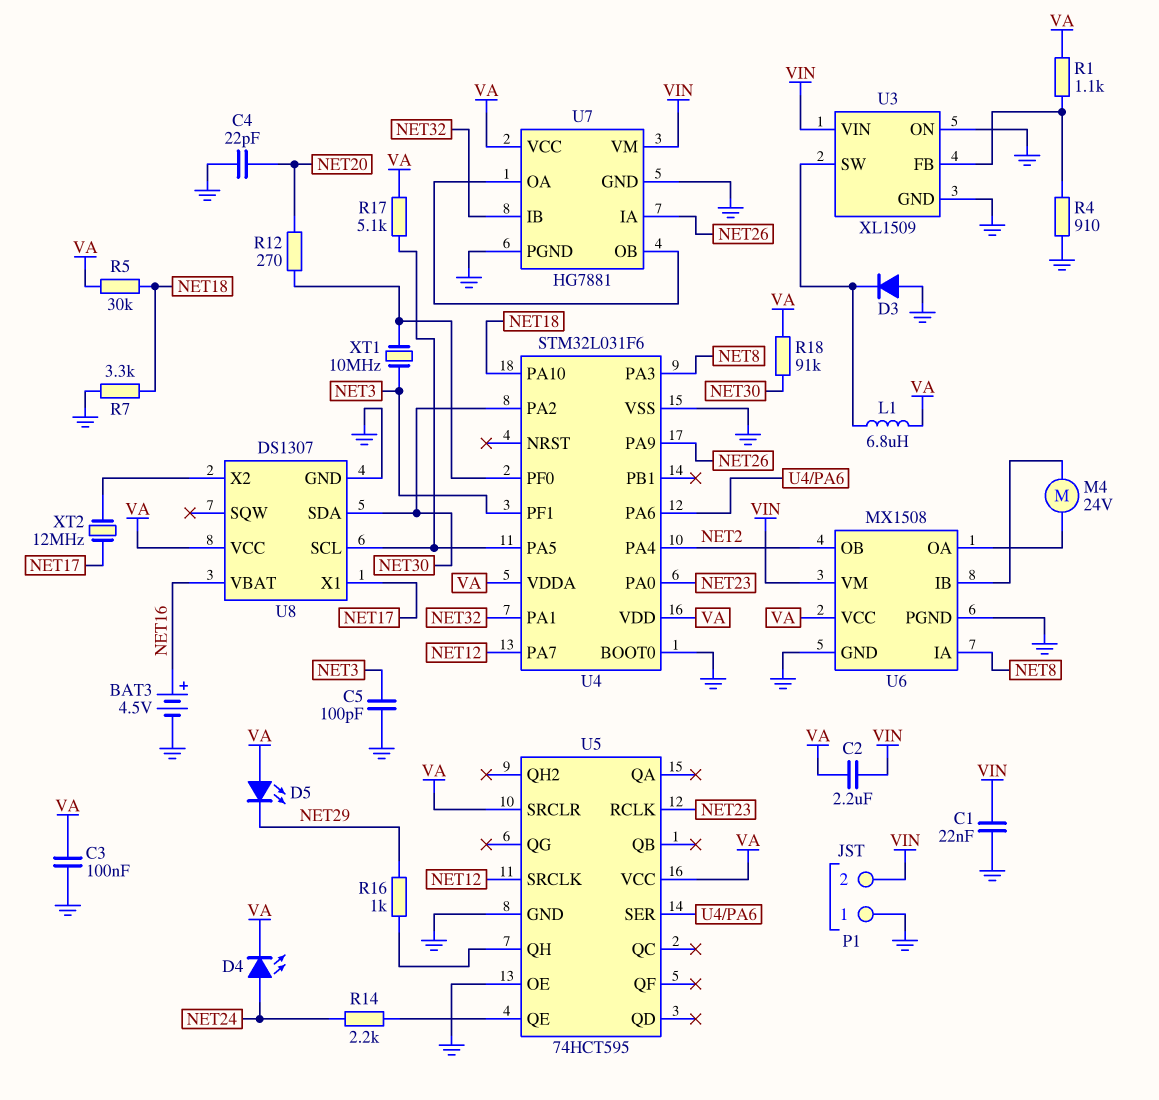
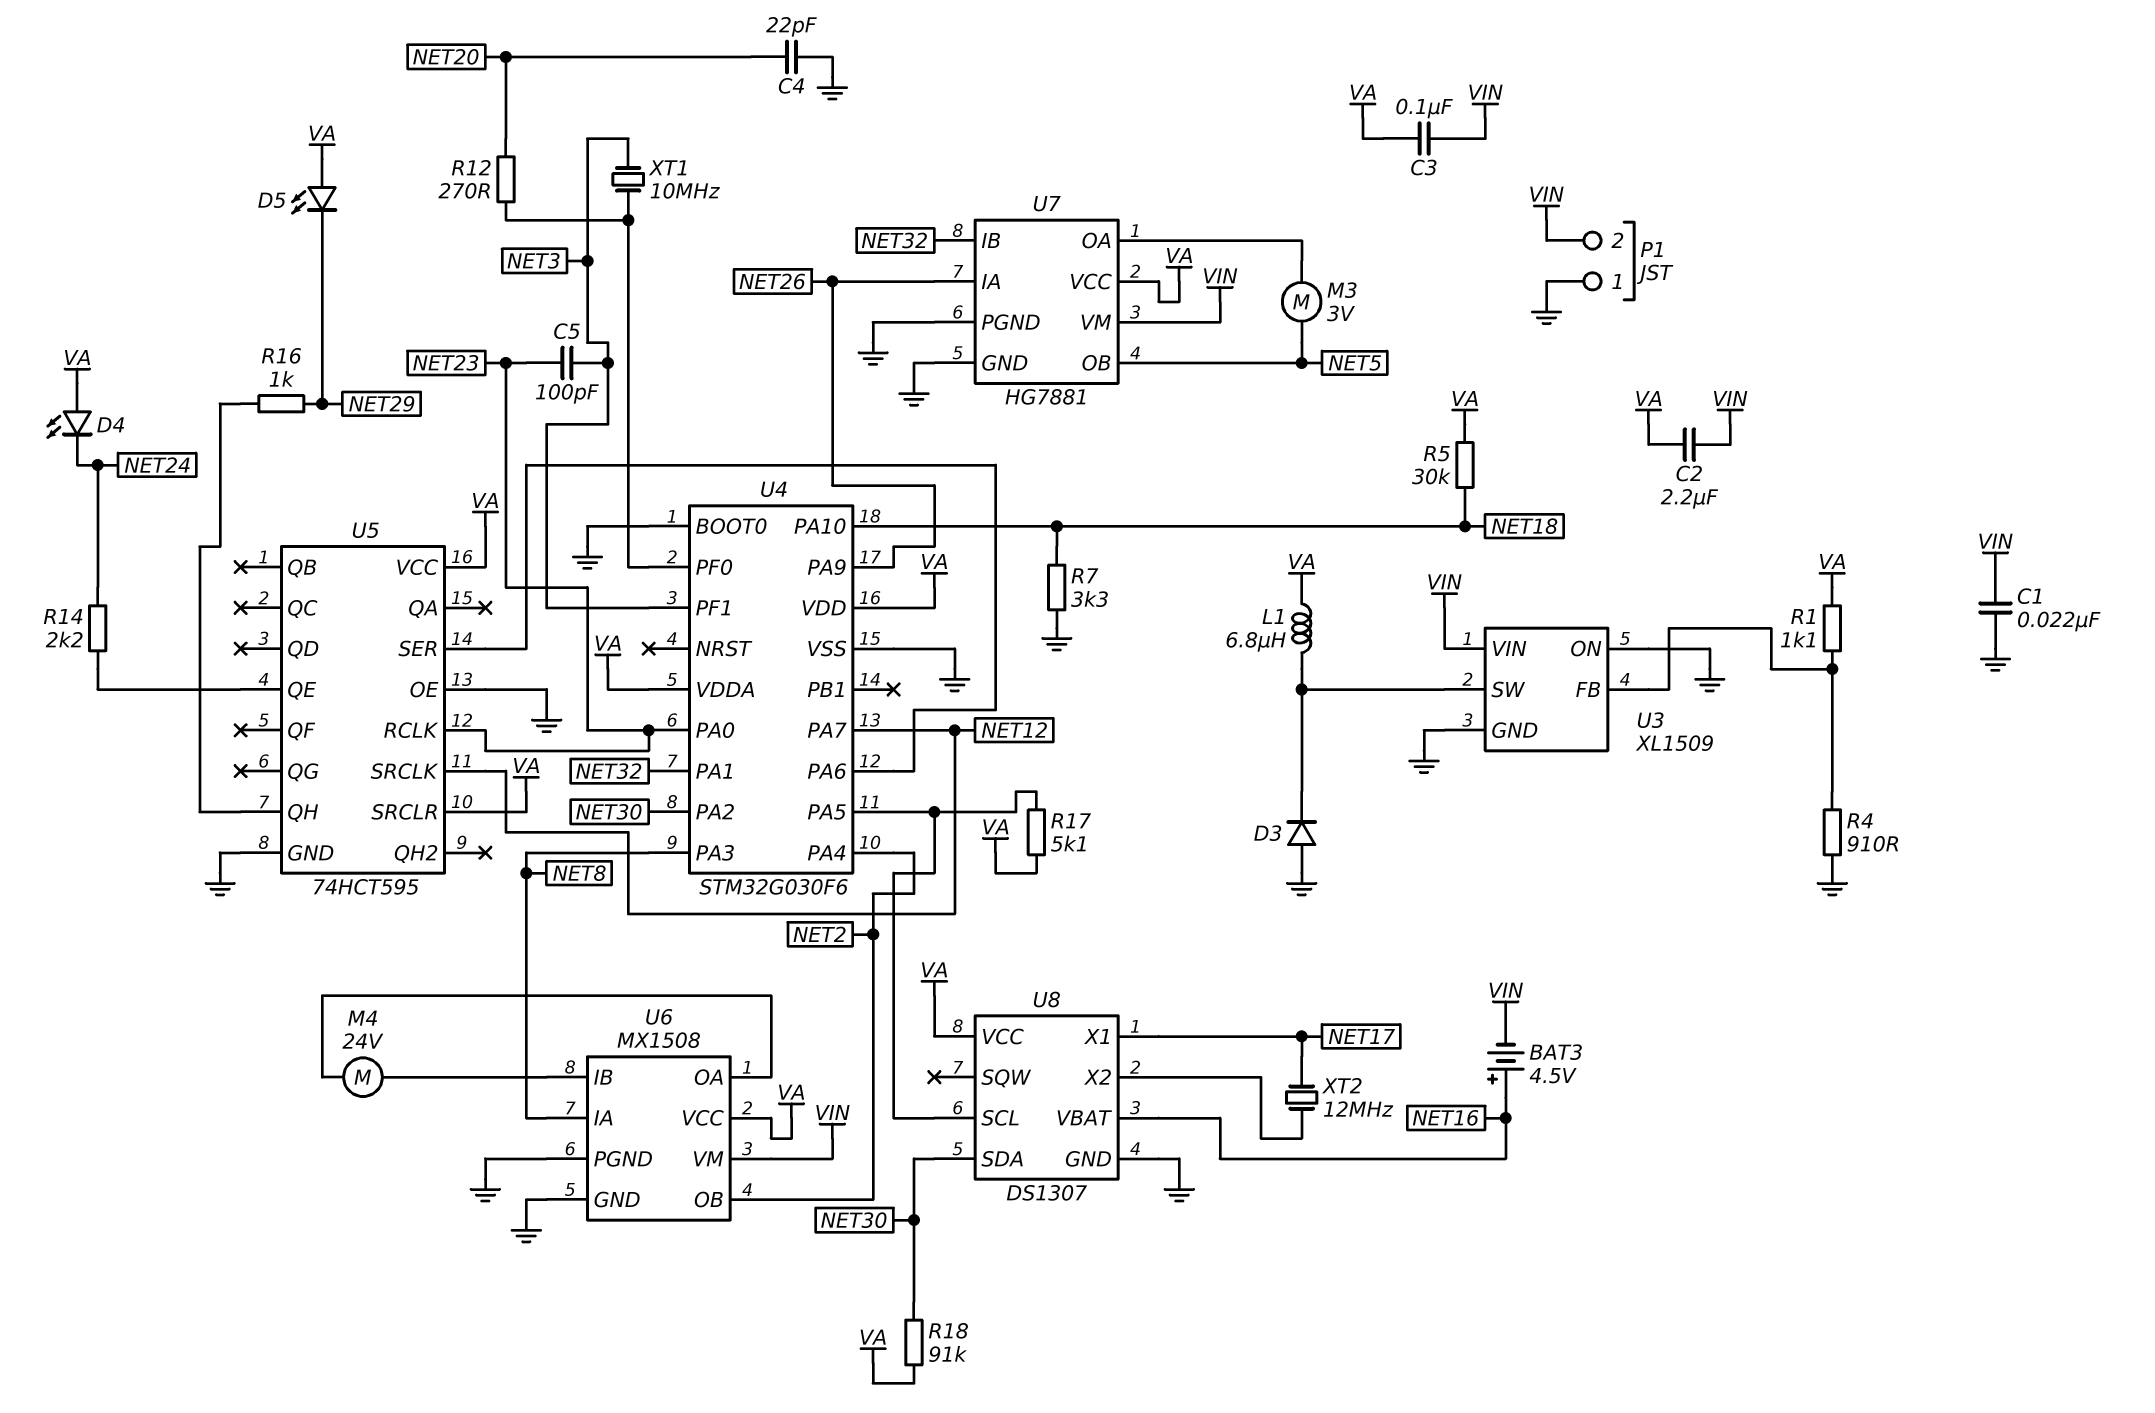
BAT3: 4.5V (plus NET16, minus GND) -> 4.5V (plus NET16, minus VIN)
C3: 100nF (GND, VA) -> 100nF (VA, VIN)
C5: 100pF (GND, NET3) -> 100pF (NET3, NET23)
D4: LED (A NET24, K VA) -> LED (A VA, K NET24)
M3: none -> motor 3V (NET5, U7/OA)
U4: STM32L031F6 -> STM32G030F6
U7 pin OB: U7/OA -> NET5

